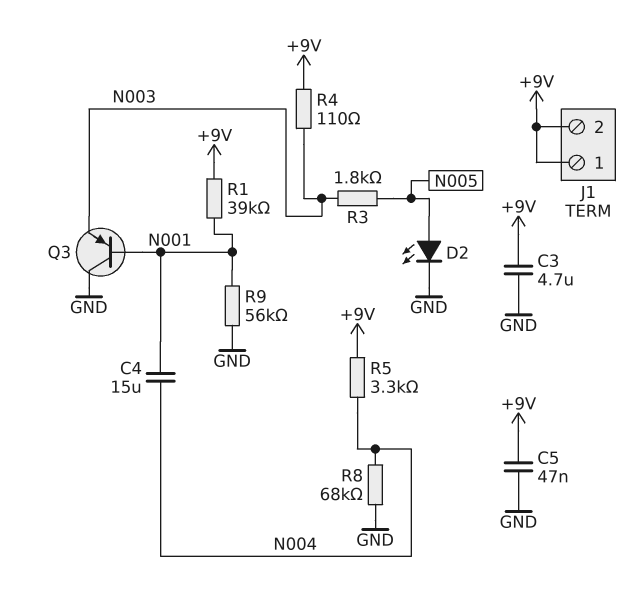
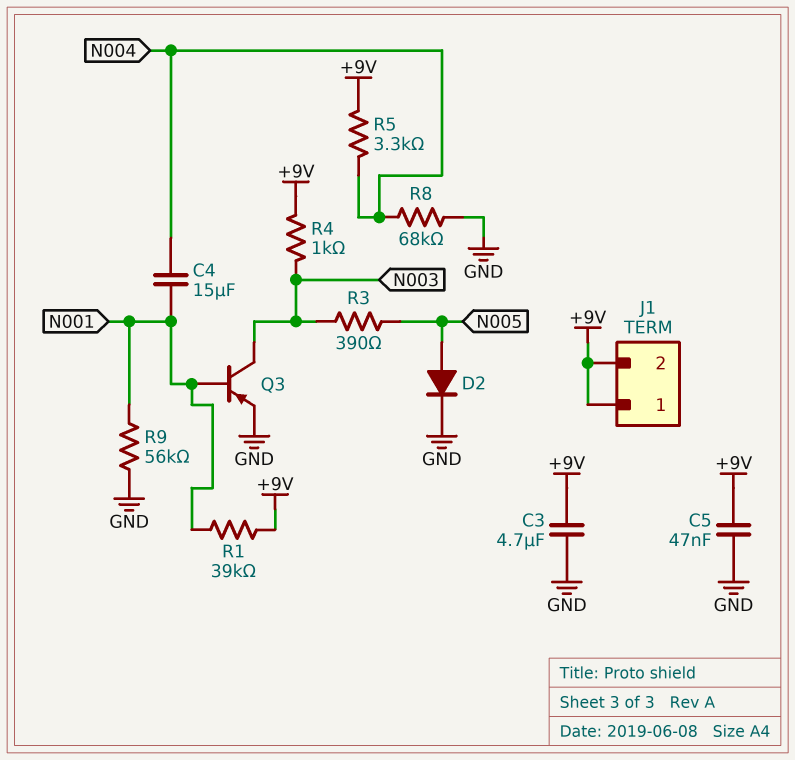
D2: LED (A N005, K GND) -> diode (A N005, K GND)
Q3: PNP (B N001, C GND, E N003) -> PNP (B N001, C N003, E GND)
R3: 1.8k (N003, N005) -> 390 (N003, N005)
R4: 110 (+9V, N003) -> 1k (+9V, N003)

